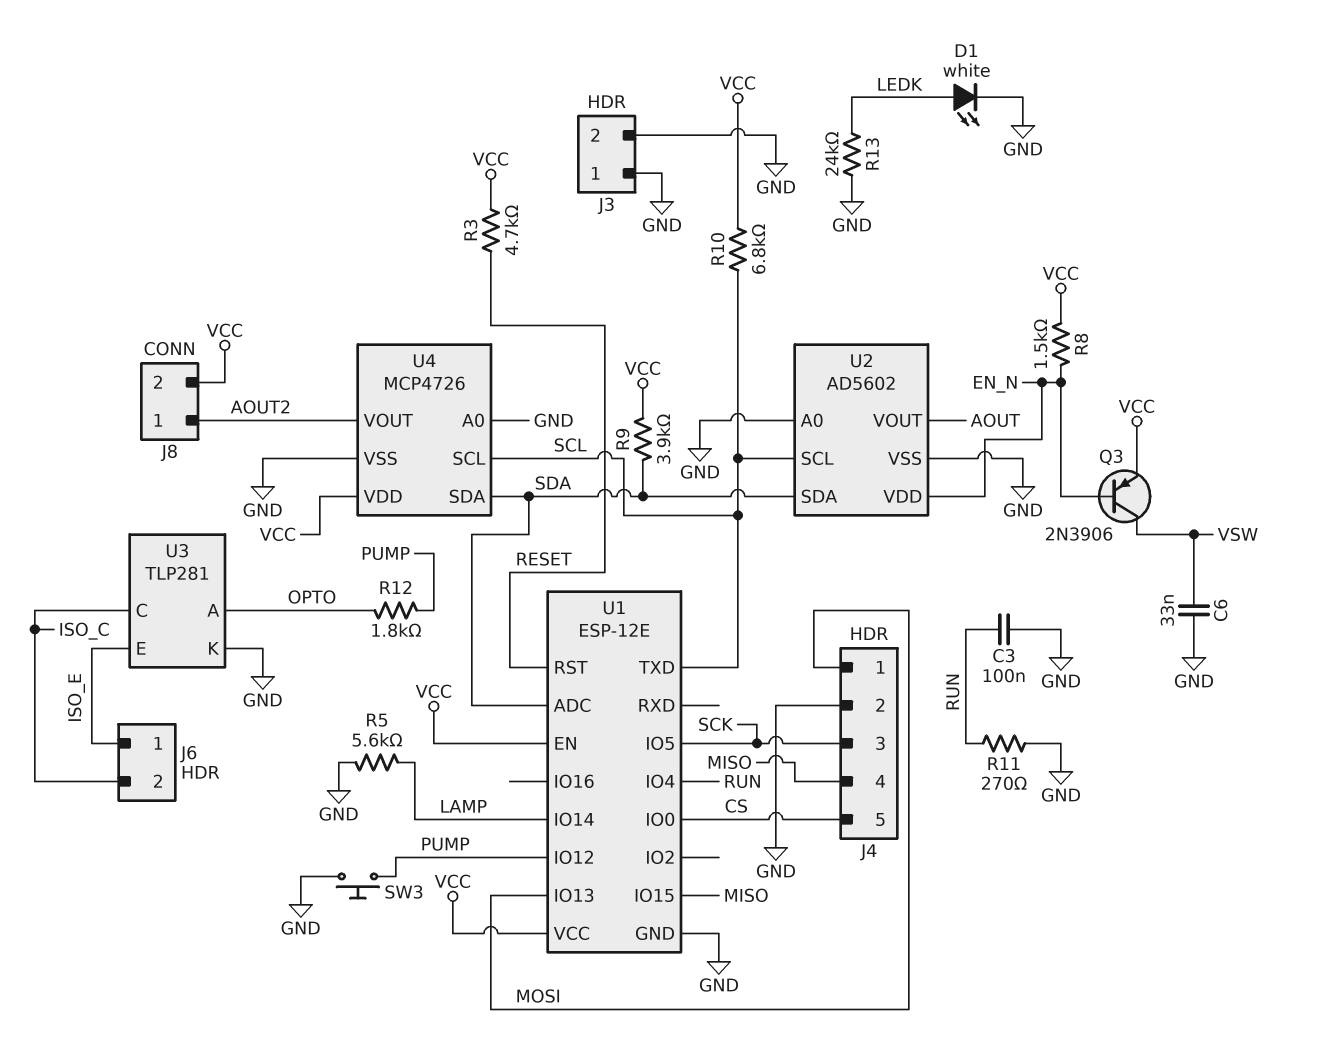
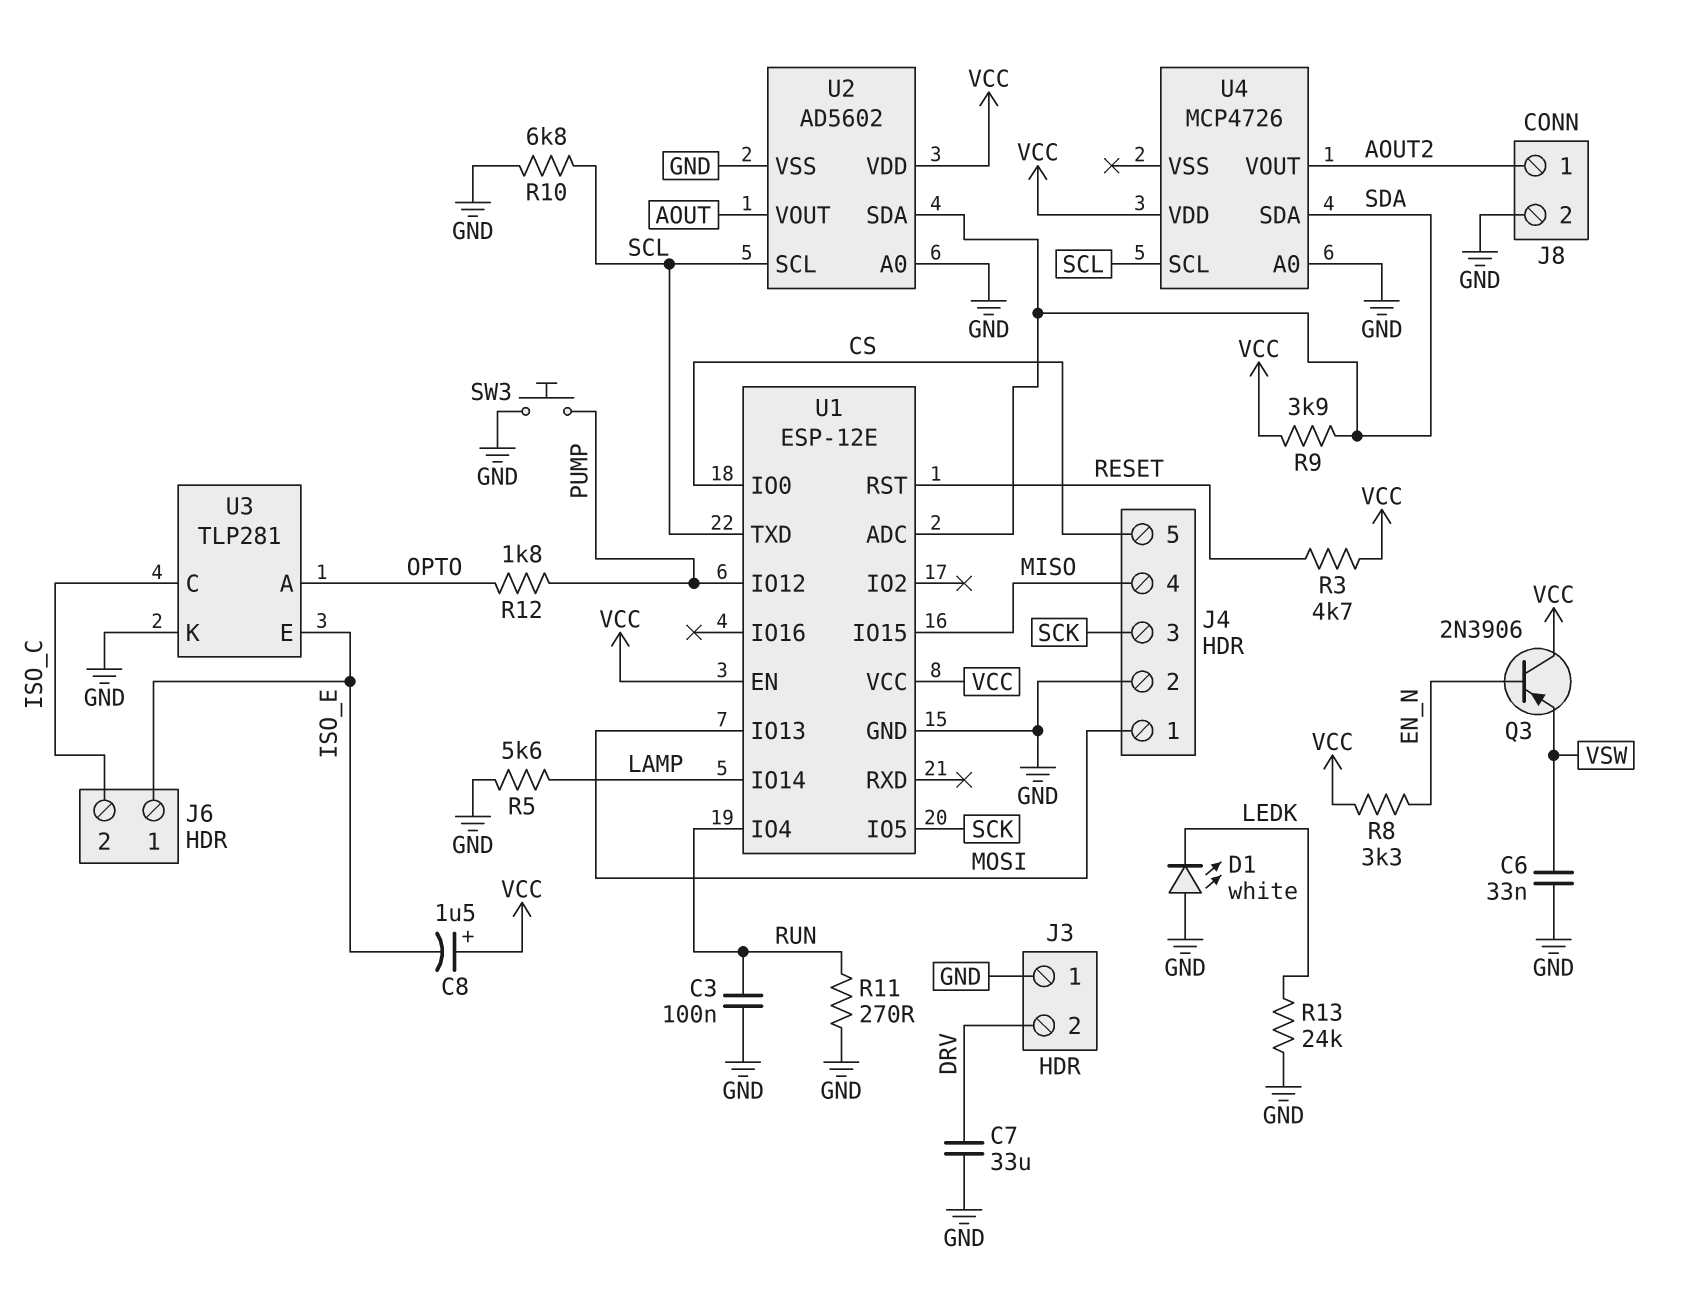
C7: none -> 33uF (DRV, GND)
C8: none -> 1.5uF (plus VCC, minus ISO_E)
D1: LED white (A LEDK, K GND) -> LED white (A GND, K LEDK)
J3 pin 2: GND -> DRV
J8 pin 2: VCC -> GND
Q3: PNP 2N3906 (B EN_N, C VSW, E VCC) -> PNP 2N3906 (B EN_N, C VCC, E VSW)
R8: 1.5k (EN_N, VCC) -> 3.3k (EN_N, VCC)
R10: 6.8k (SCL, VCC) -> 6.8k (GND, SCL)
U2 pin VDD: EN_N -> VCC
U4 pin VSS: GND -> none

